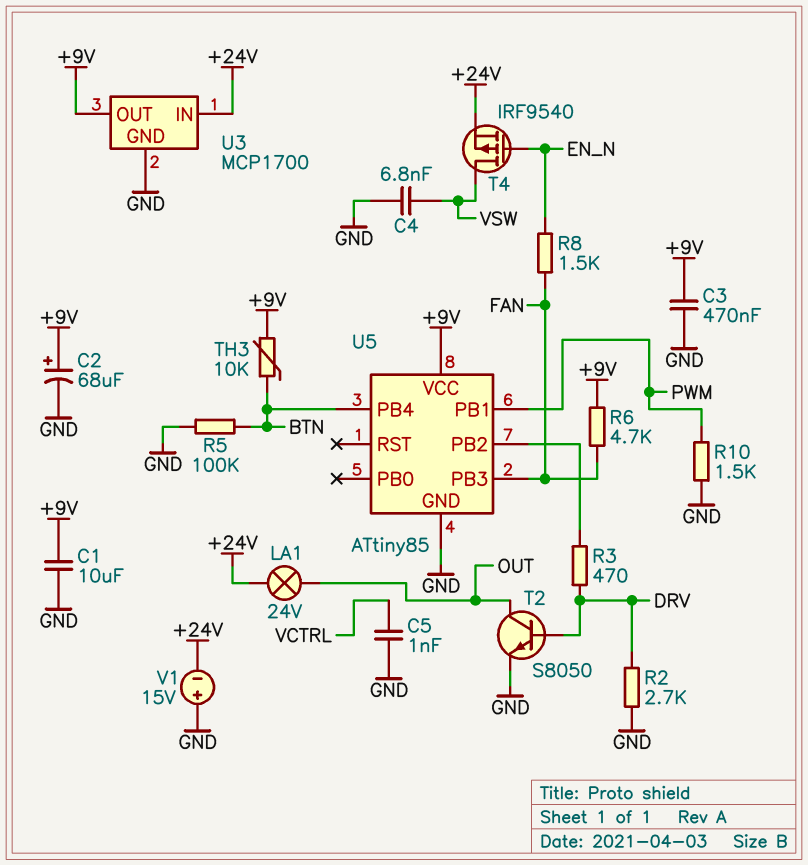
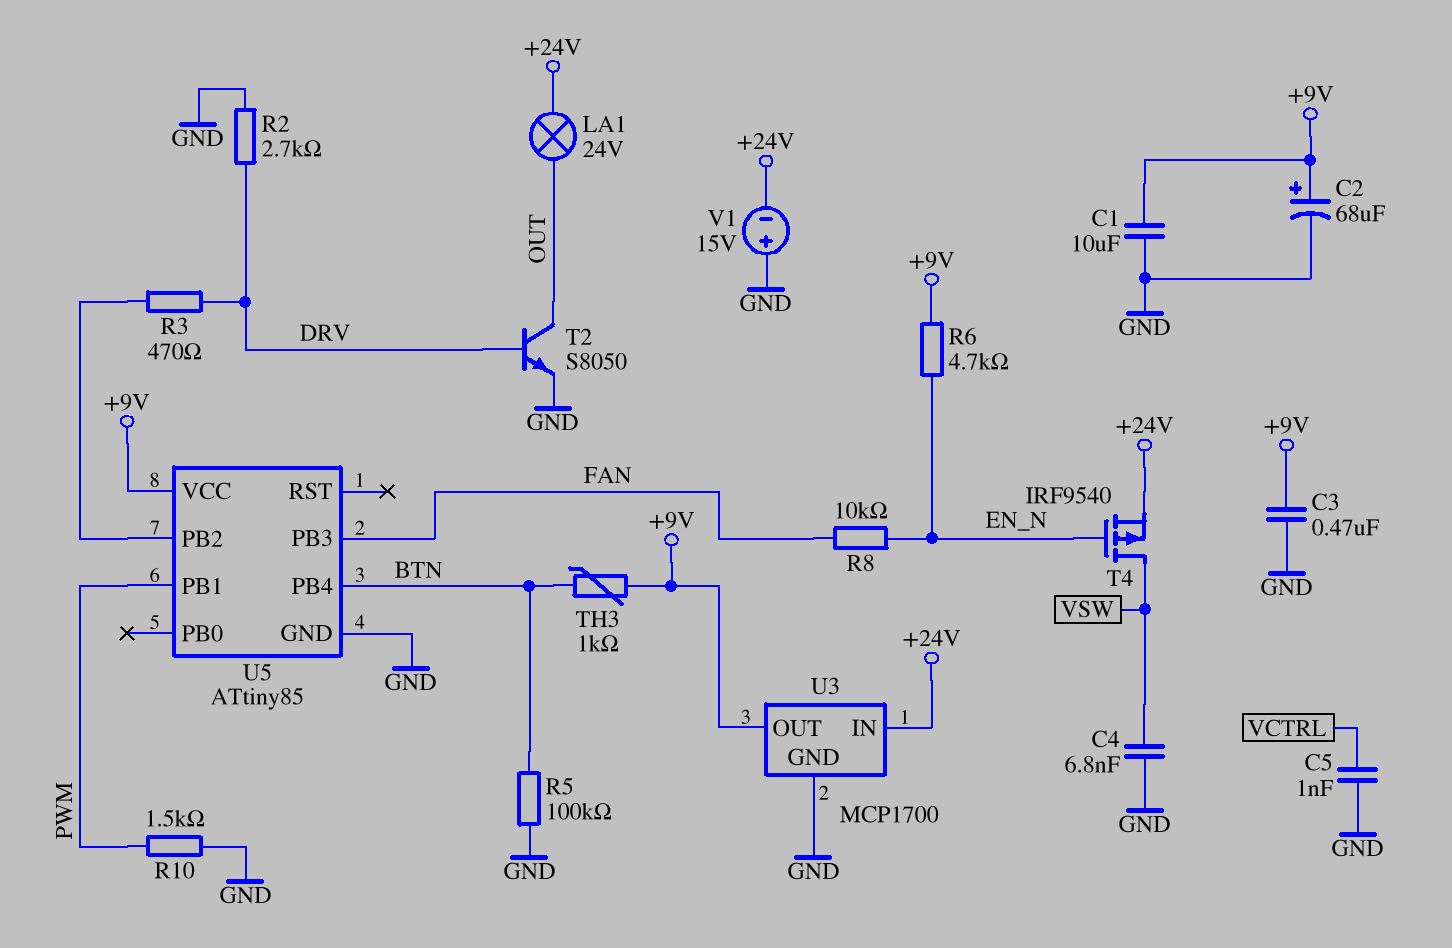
R6: 4.7k (+9V, FAN) -> 4.7k (+9V, EN_N)
R8: 1.5k (EN_N, FAN) -> 10k (EN_N, FAN)
TH3: 10k (+9V, BTN) -> 1k (+9V, BTN)

